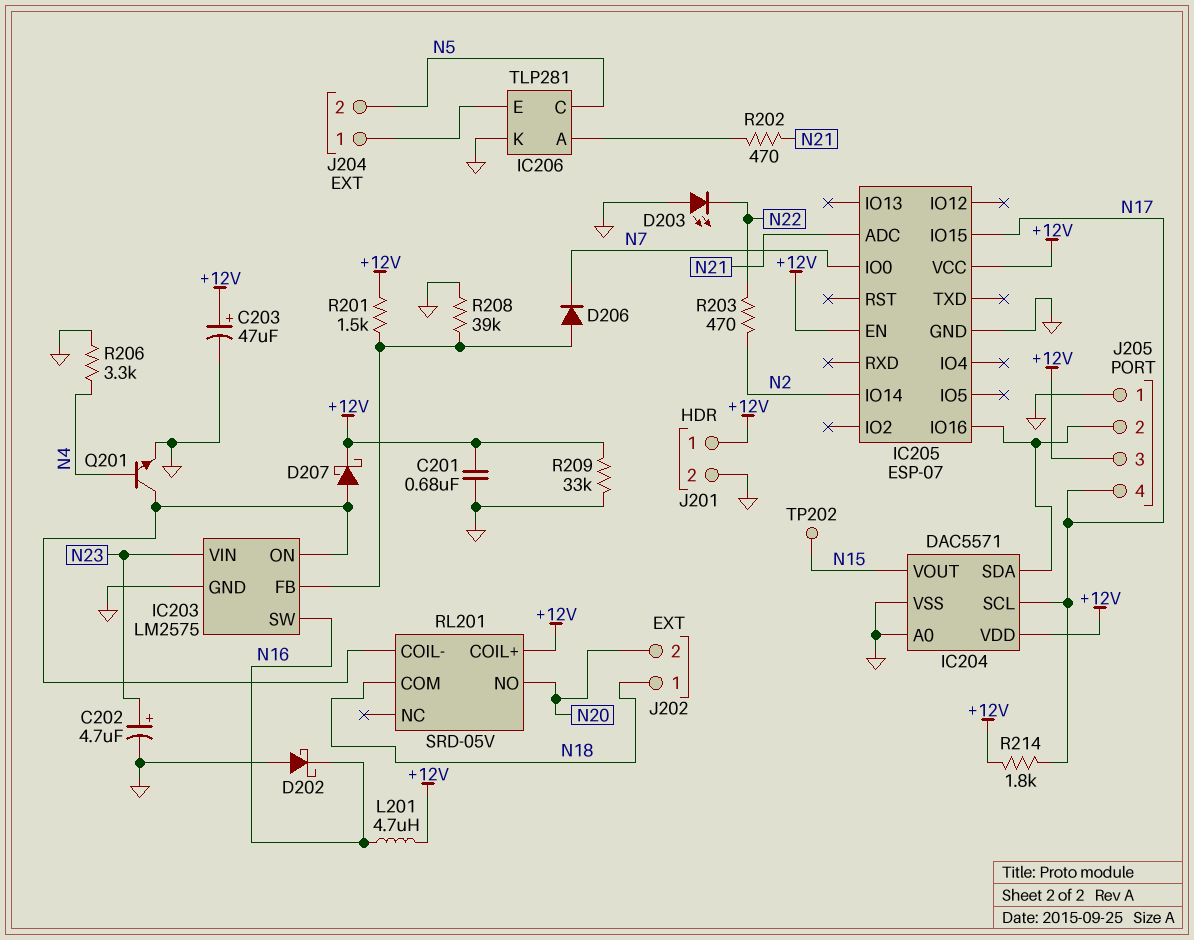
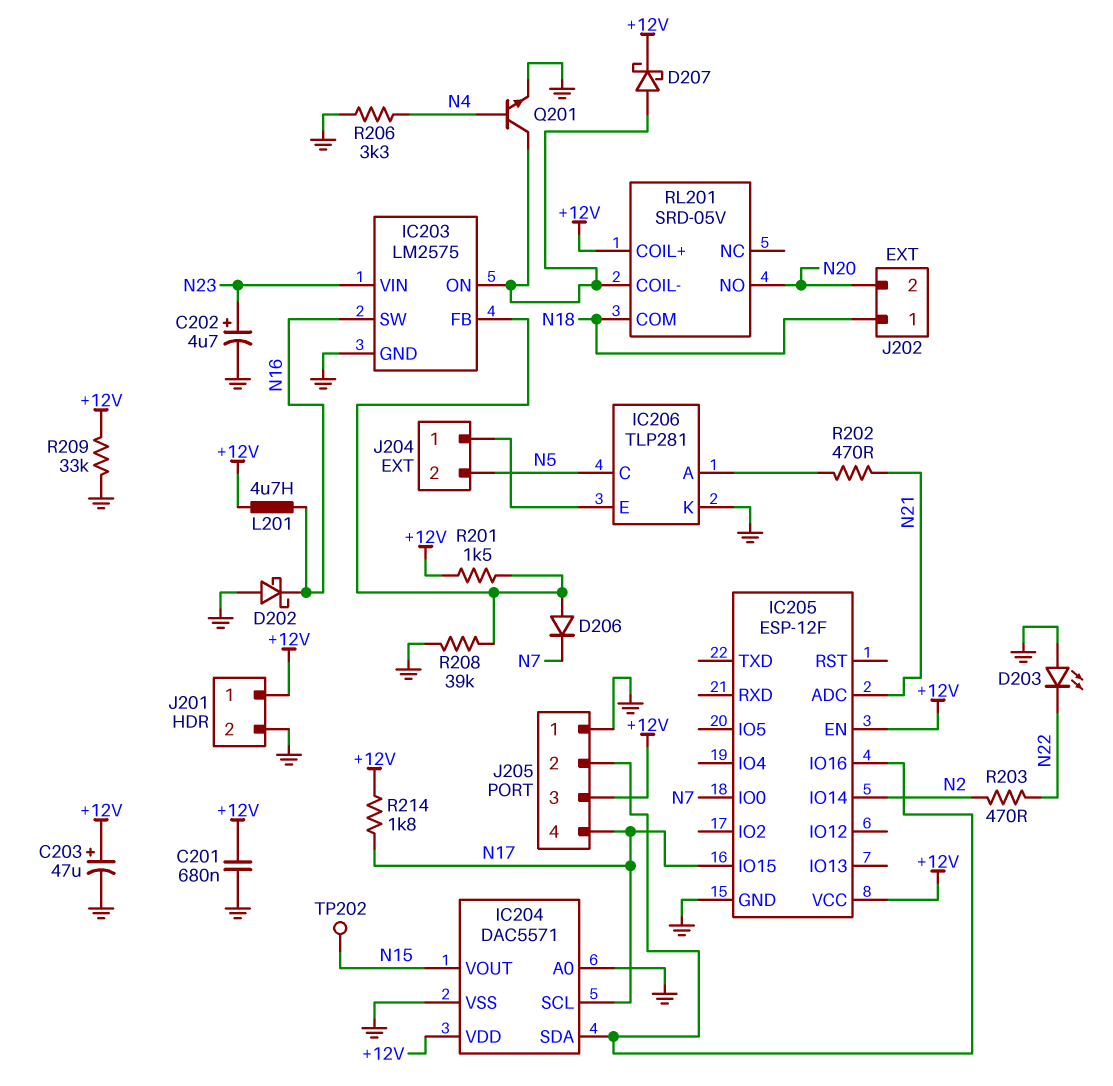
IC205: ESP-07 -> ESP-12F

